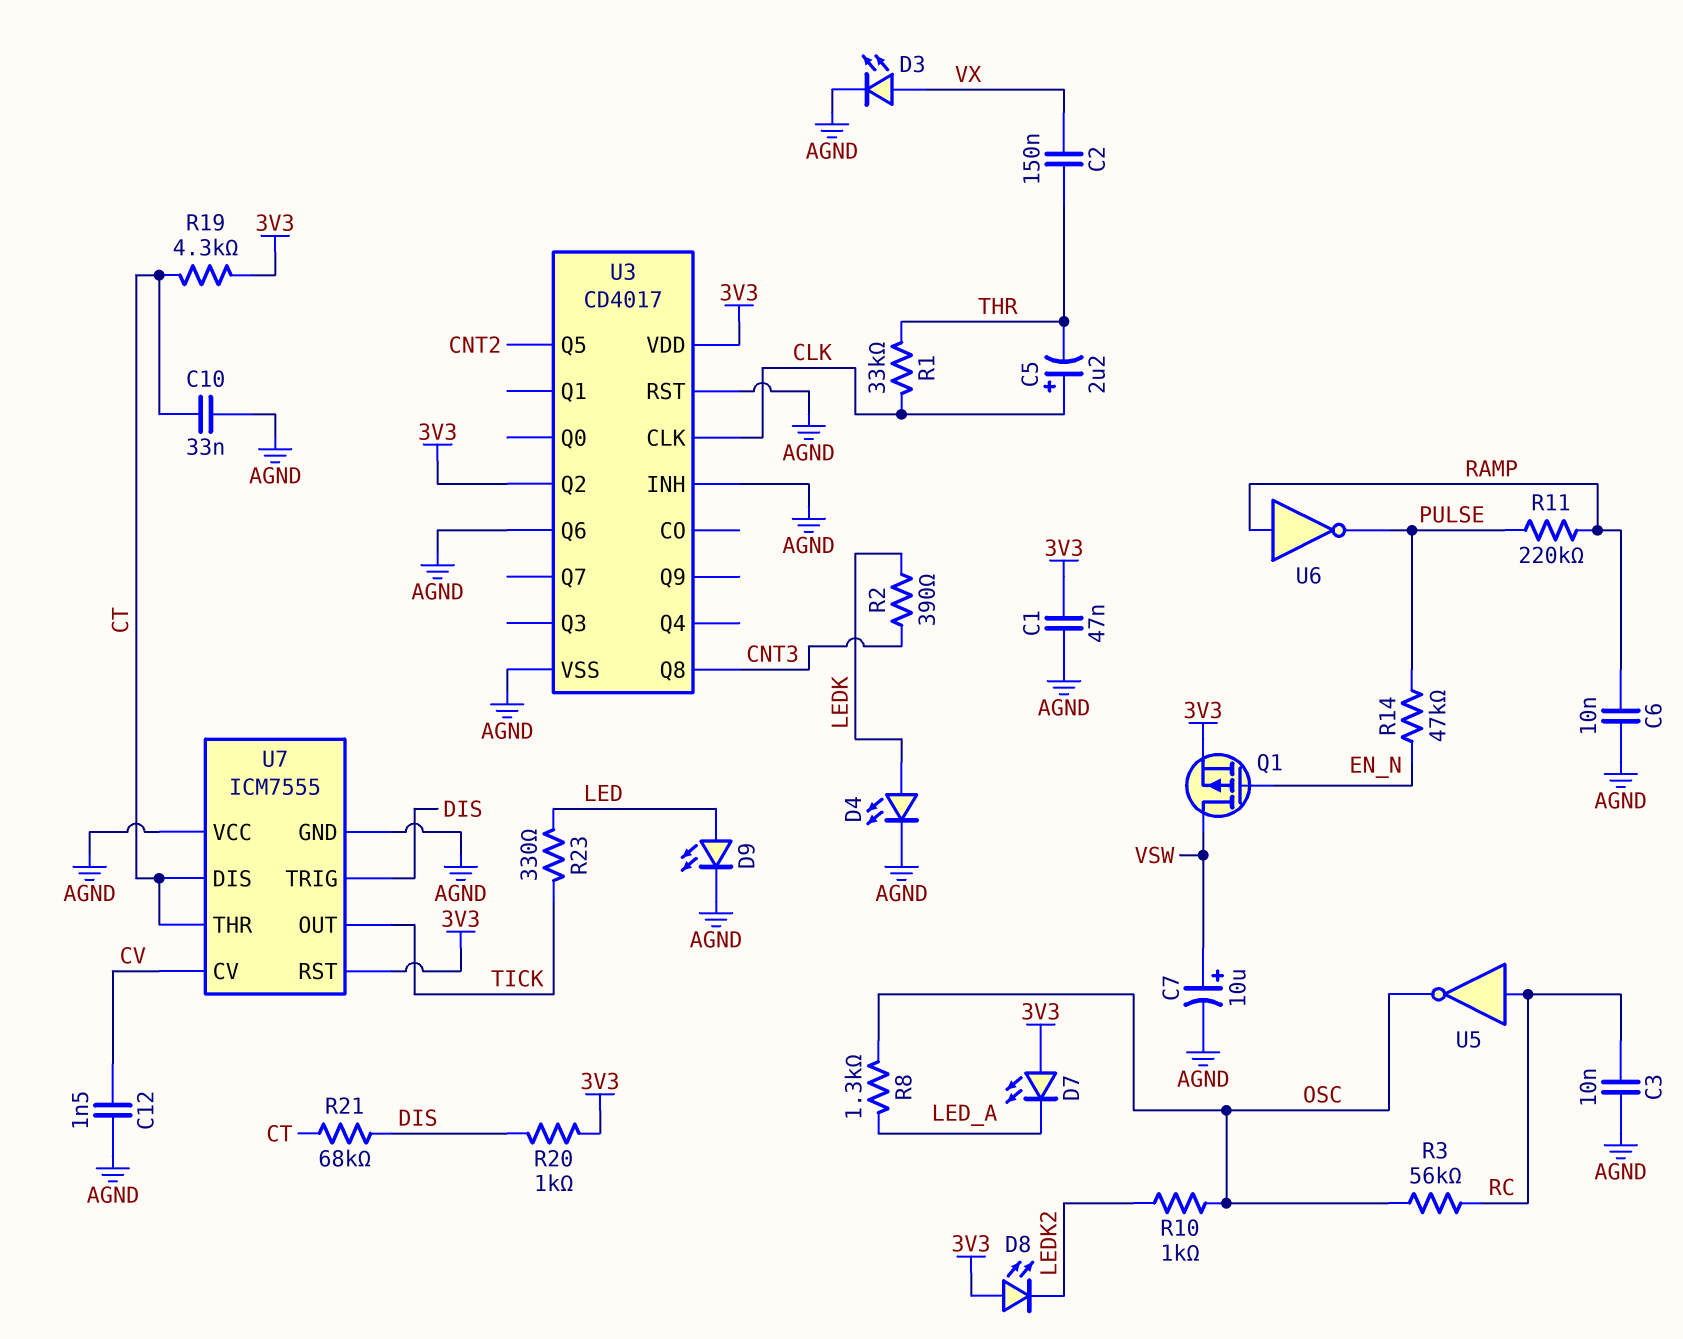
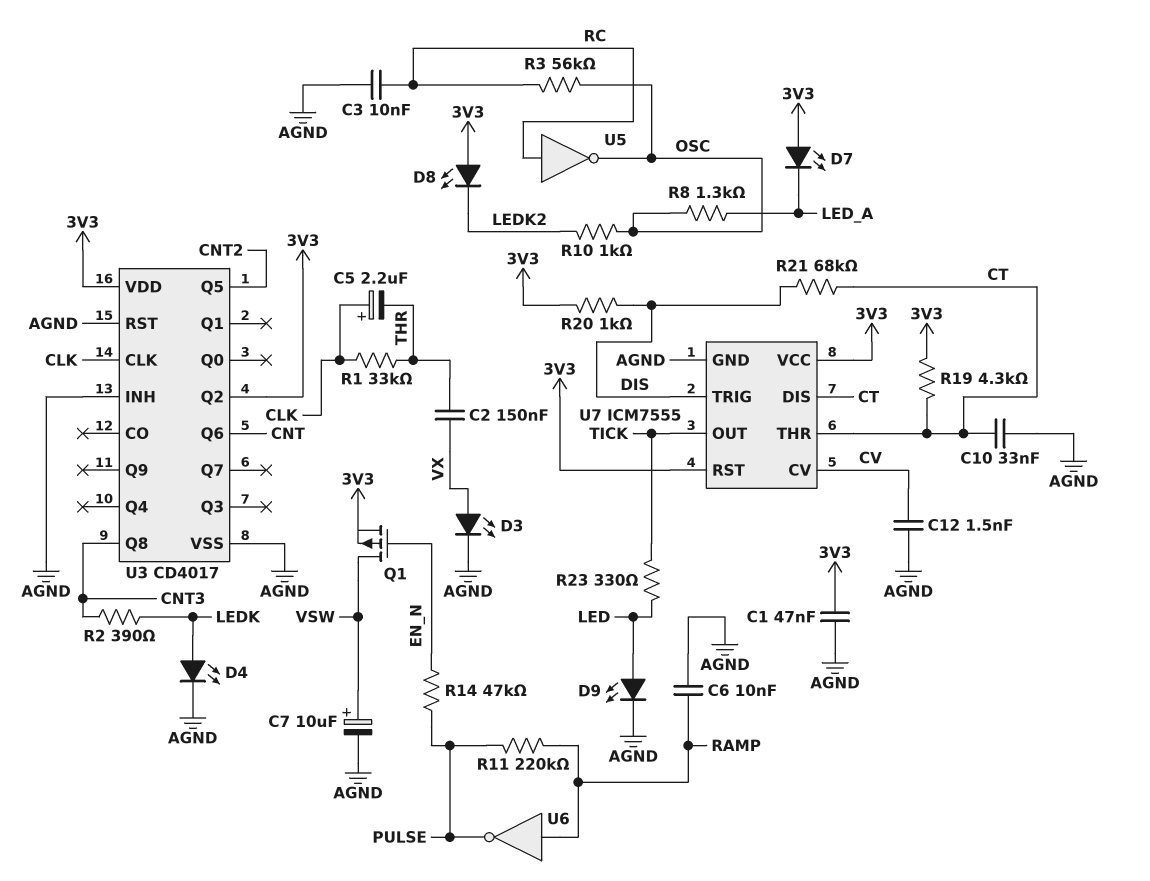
U3 pin Q6: AGND -> CNT
U7 pin VCC: AGND -> 3V3

